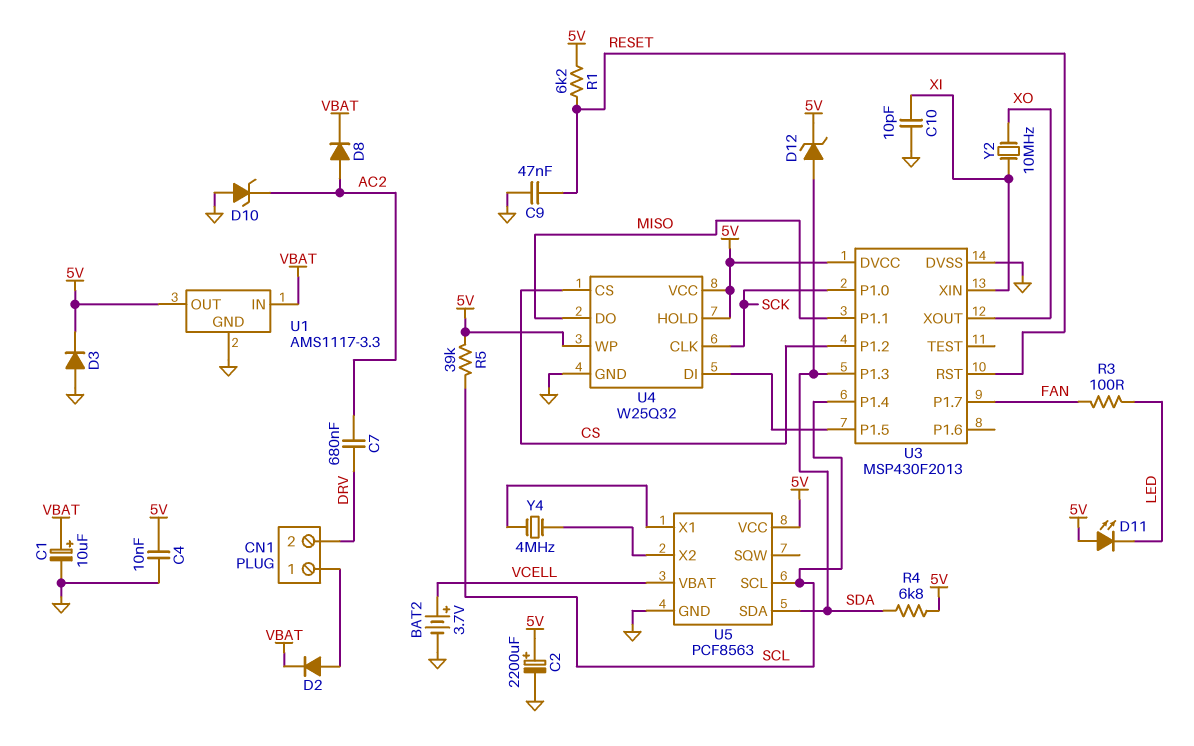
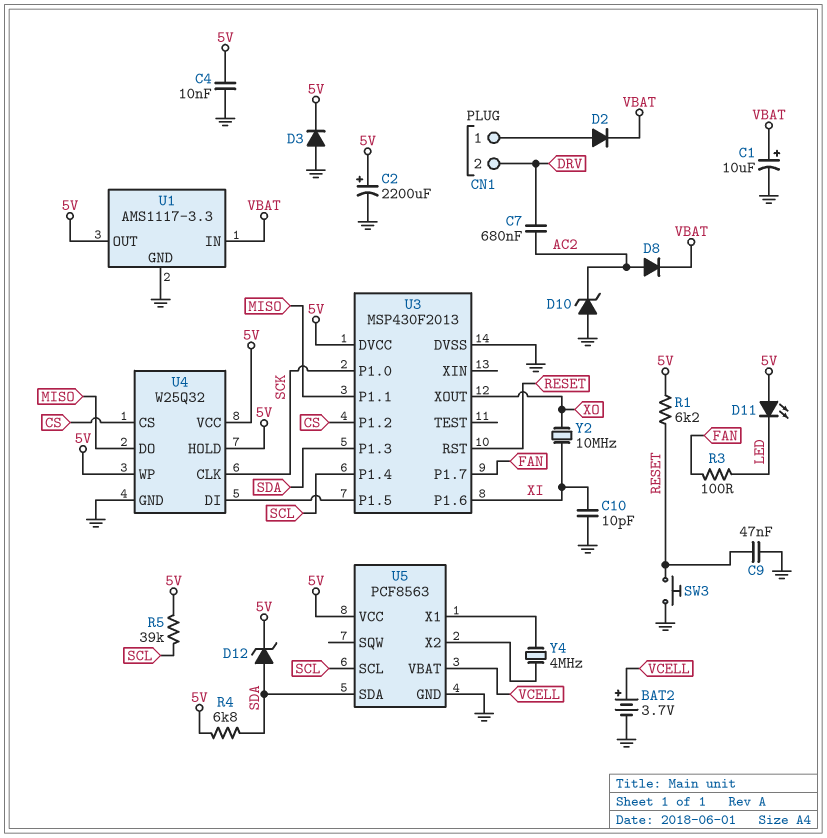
SW3: none -> button (GND, RESET)
U3 pin P1.6: none -> XI
U3 pin XIN: XI -> none

